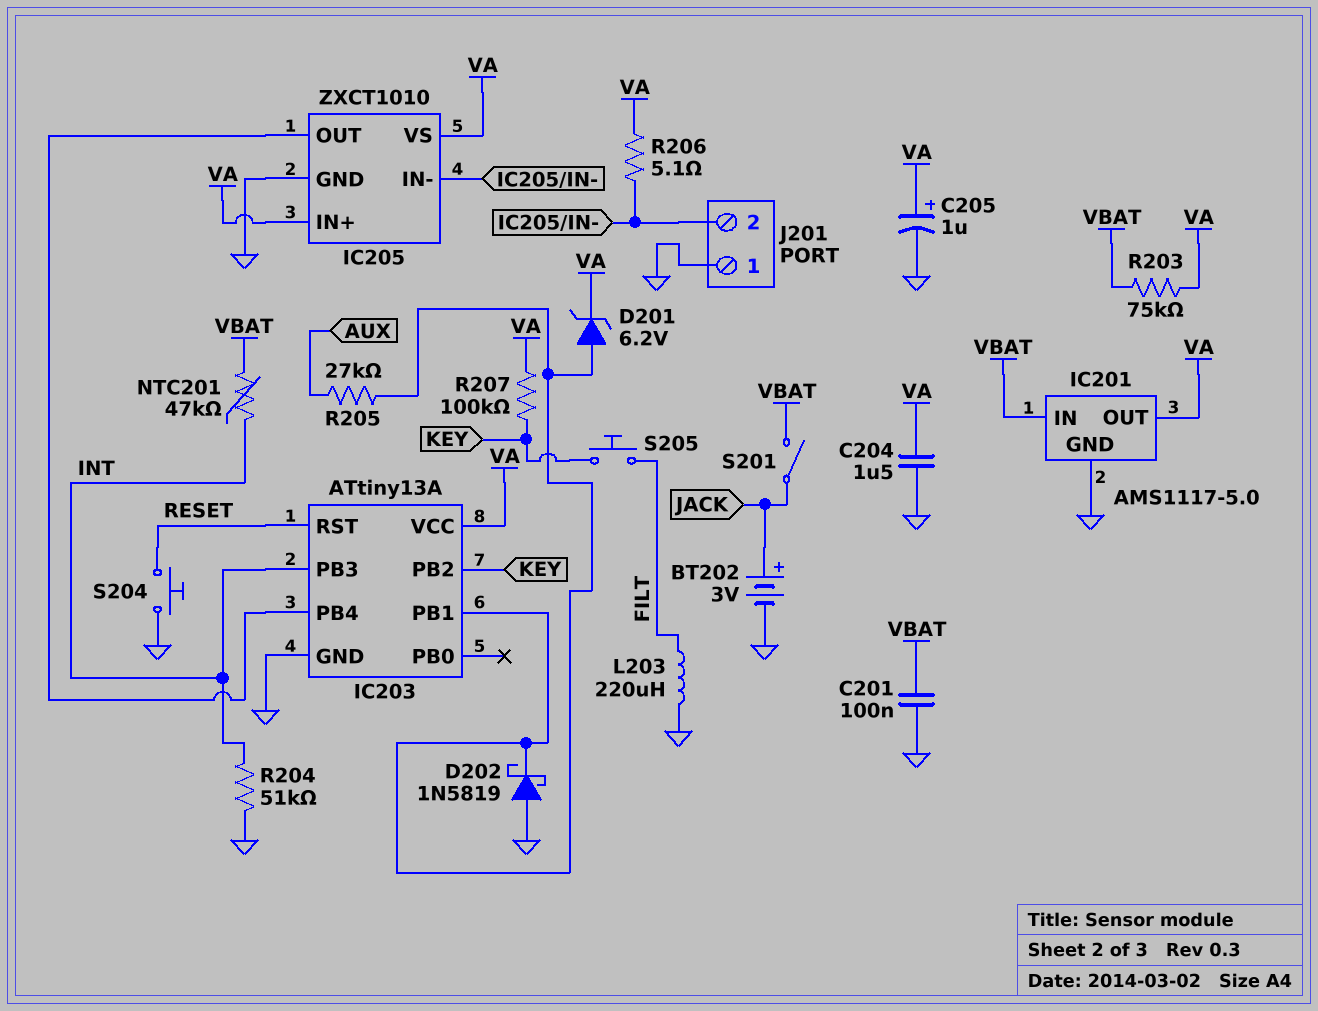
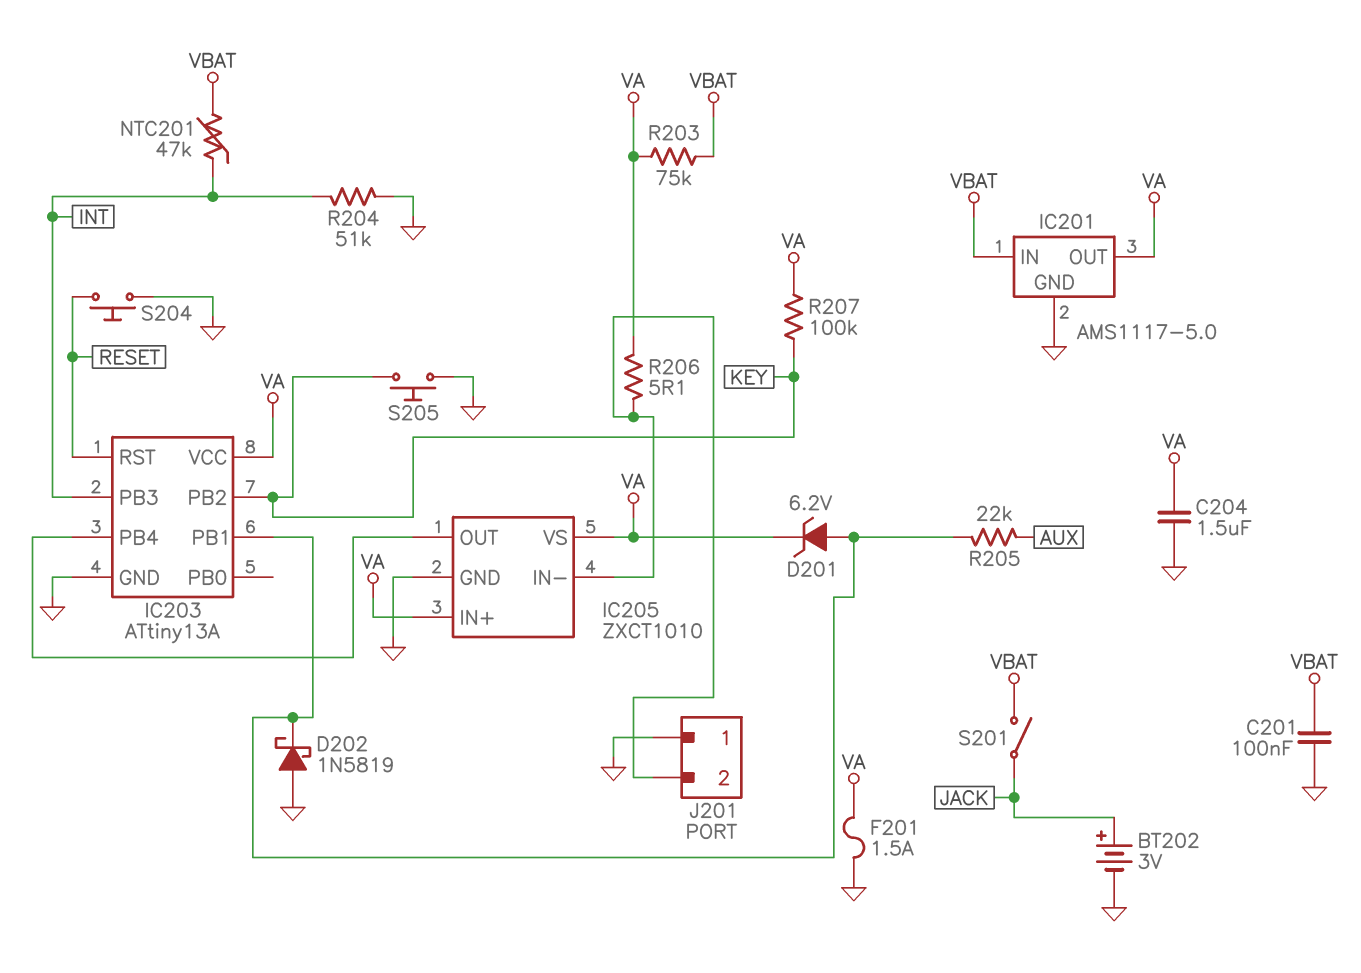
C205: 1uF (plus VA, minus GND) -> none
F201: none -> 1.5A (GND, VA)
L203: 220uH (FILT, GND) -> none
R205: 27k (AUX, IC203/PB1) -> 22k (AUX, IC203/PB1)
S205: button (FILT, KEY) -> button (GND, KEY)

